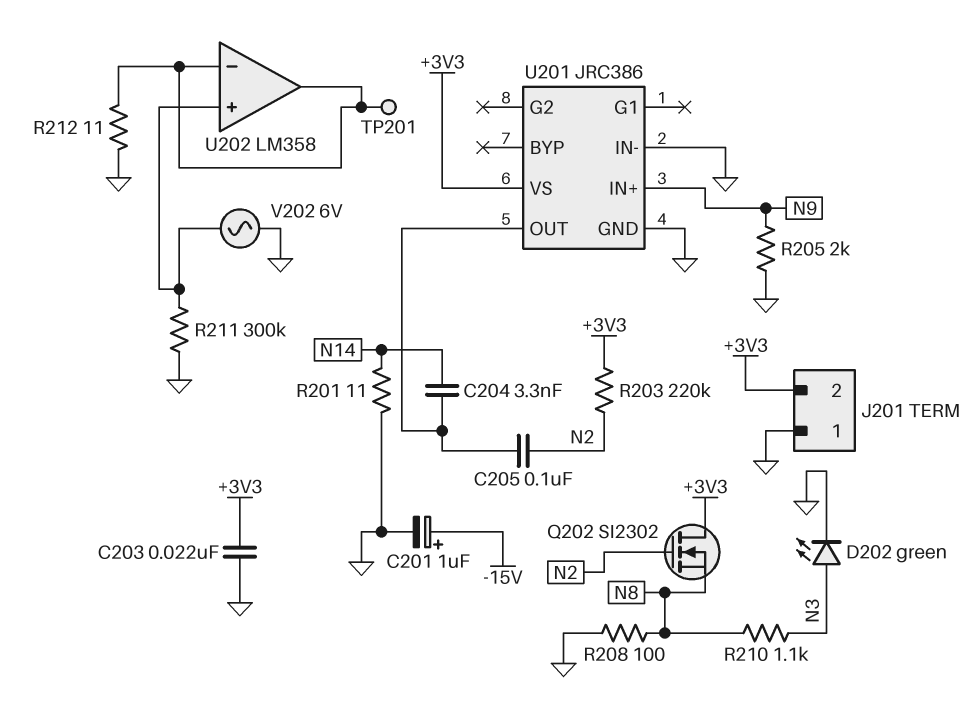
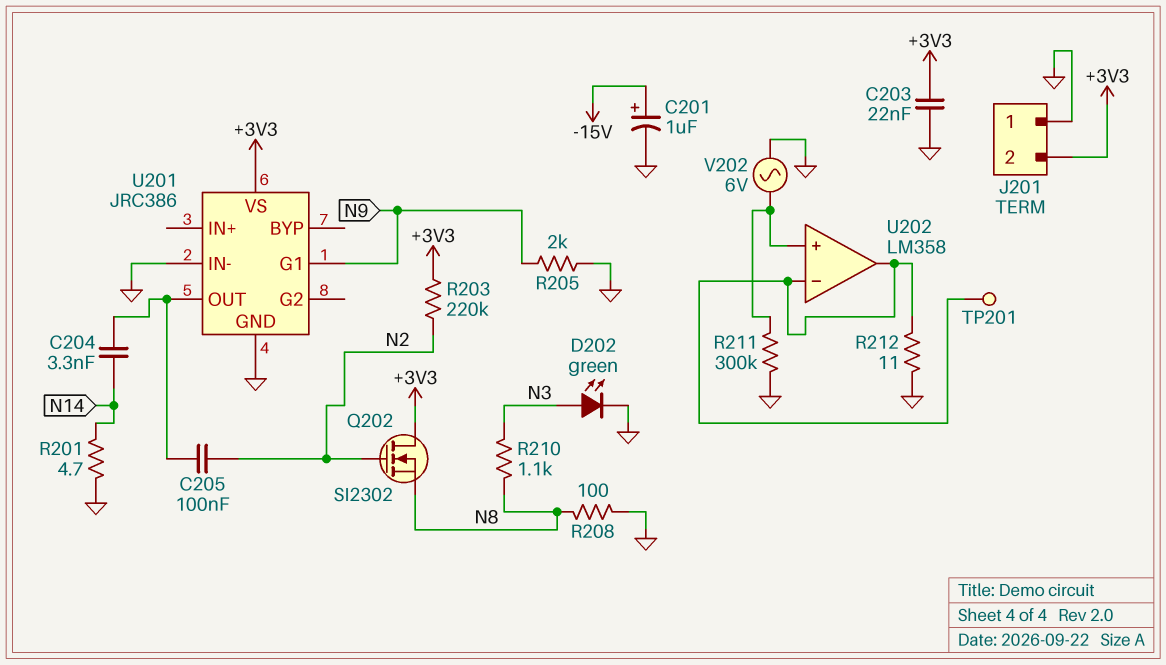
R201: 11 (GND, N14) -> 4.7 (GND, N14)
U201 pin G1: none -> N9
U201 pin IN+: N9 -> none

